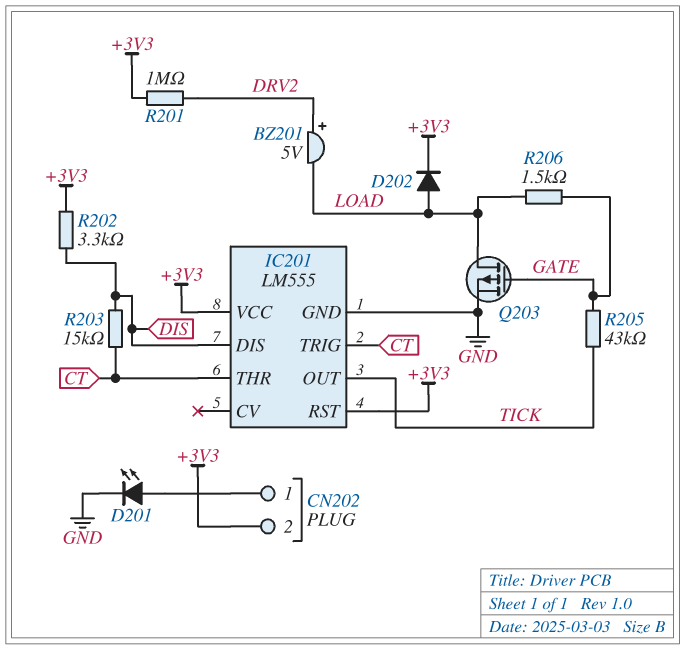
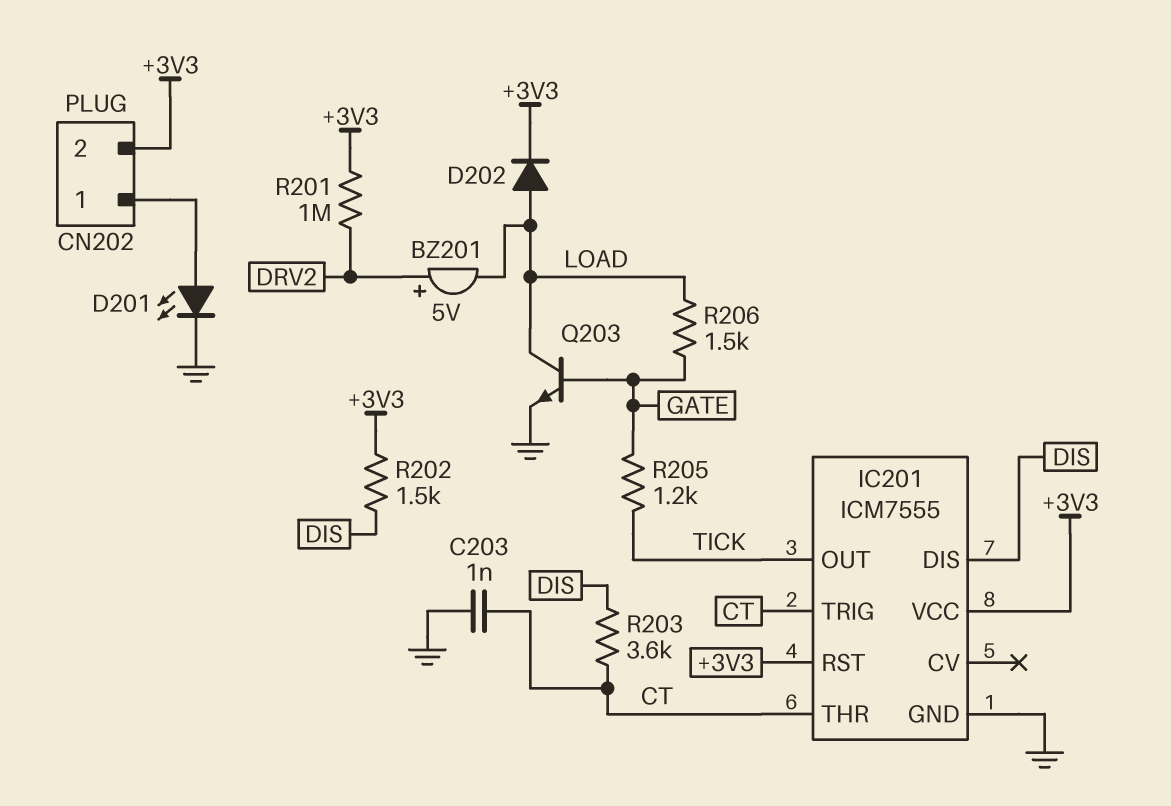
C203: none -> 1nF (CT, GND)
IC201: LM555 -> ICM7555
Q203: PMOS (G GATE, D LOAD, S GND) -> NPN (B GATE, C LOAD, E GND)
R202: 3.3k (+3V3, DIS) -> 1.5k (+3V3, DIS)
R203: 15k (CT, DIS) -> 3.6k (CT, DIS)
R205: 43k (GATE, TICK) -> 1.2k (GATE, TICK)

